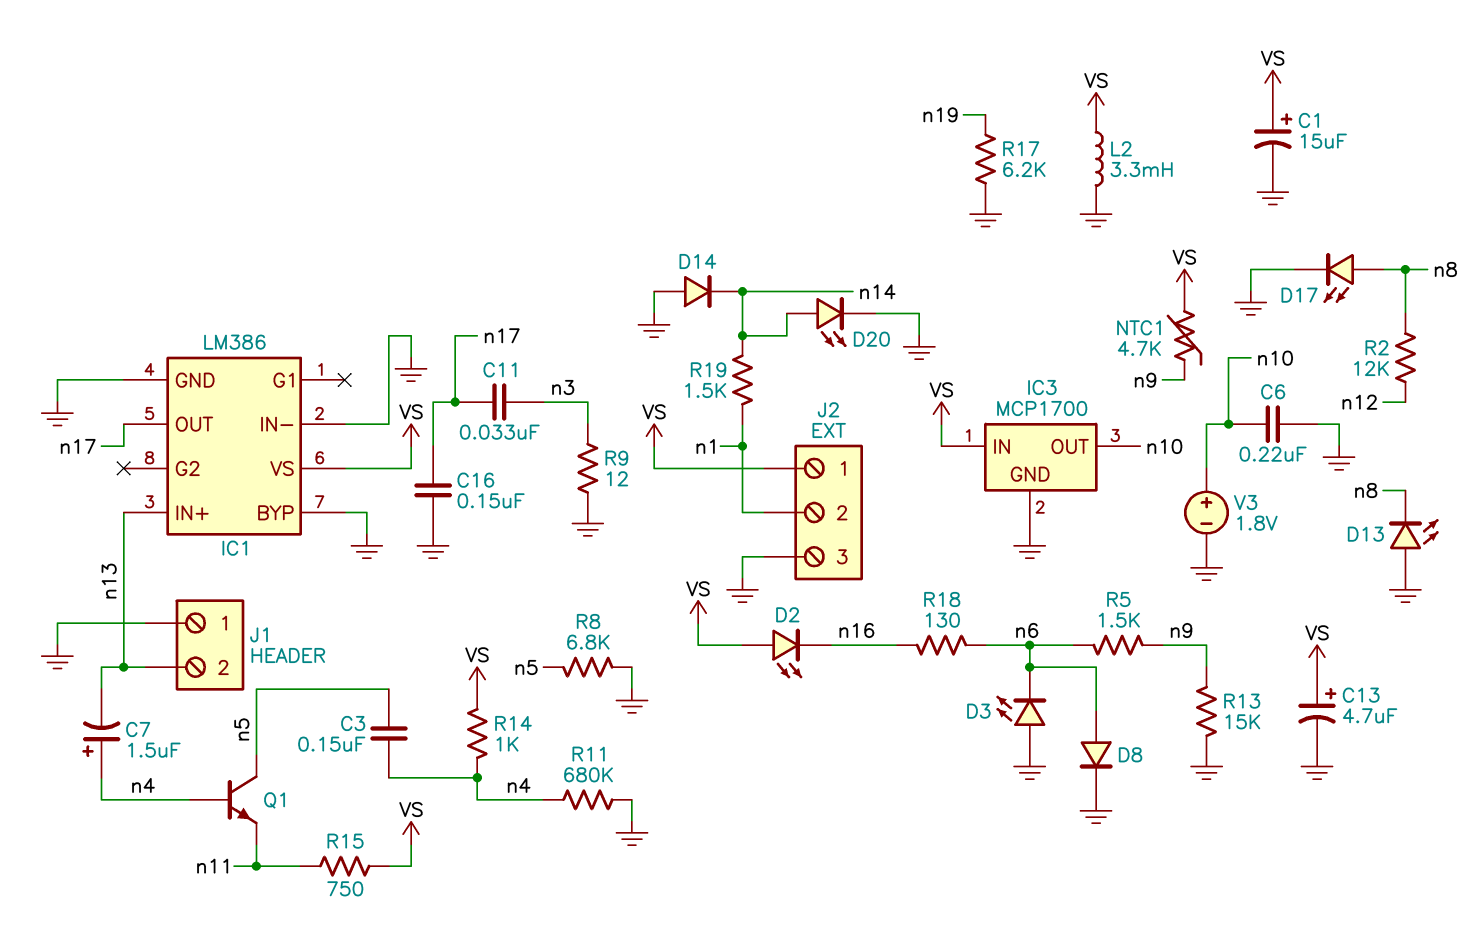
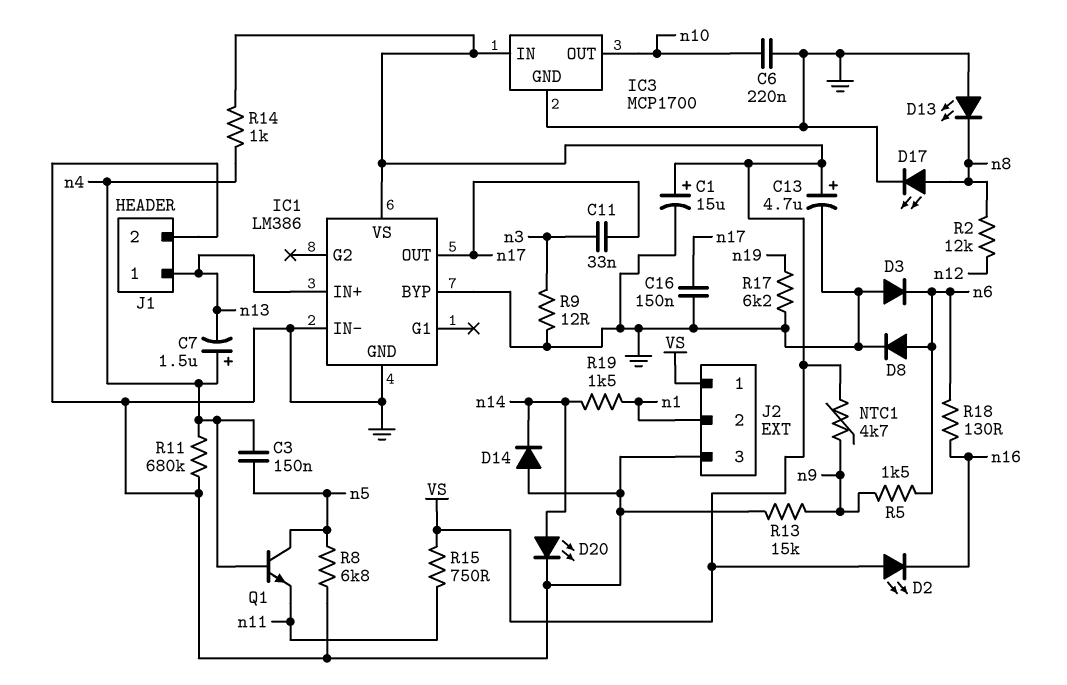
D3: LED (A GND, K n6) -> diode (A GND, K n6)
J1 pin 1: GND -> n13
J1 pin 2: n13 -> GND
L2: 3.3mH (GND, VS) -> none
V3: 1.8V (plus n10, minus GND) -> none

